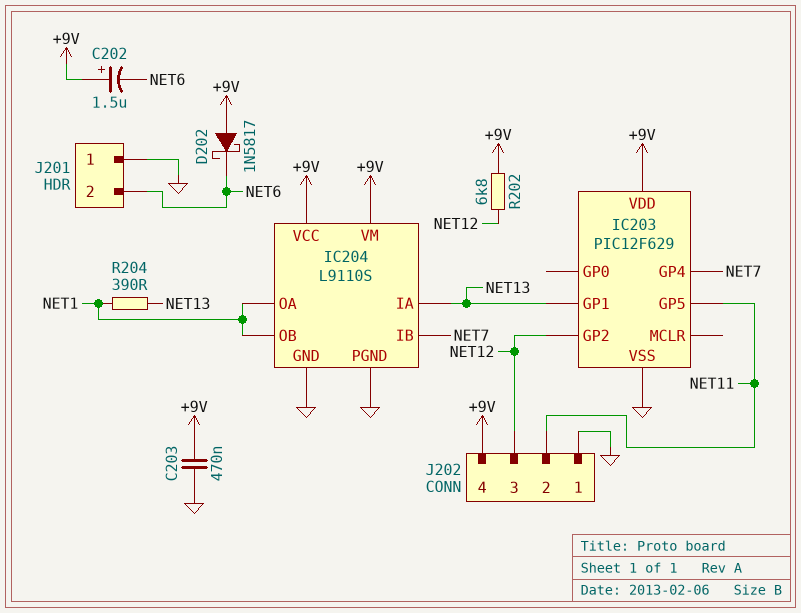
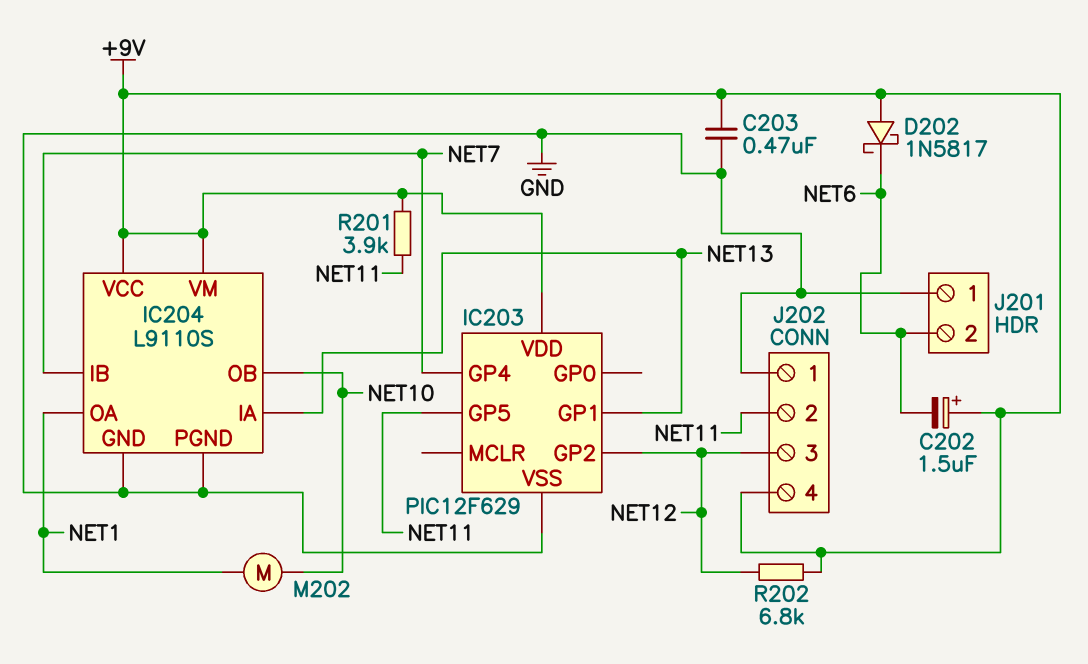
IC204 pin OB: NET1 -> NET10
M202: none -> motor (NET1, NET10)
R201: none -> 3.9k (+9V, NET11)
R204: 390 (NET1, NET13) -> none

